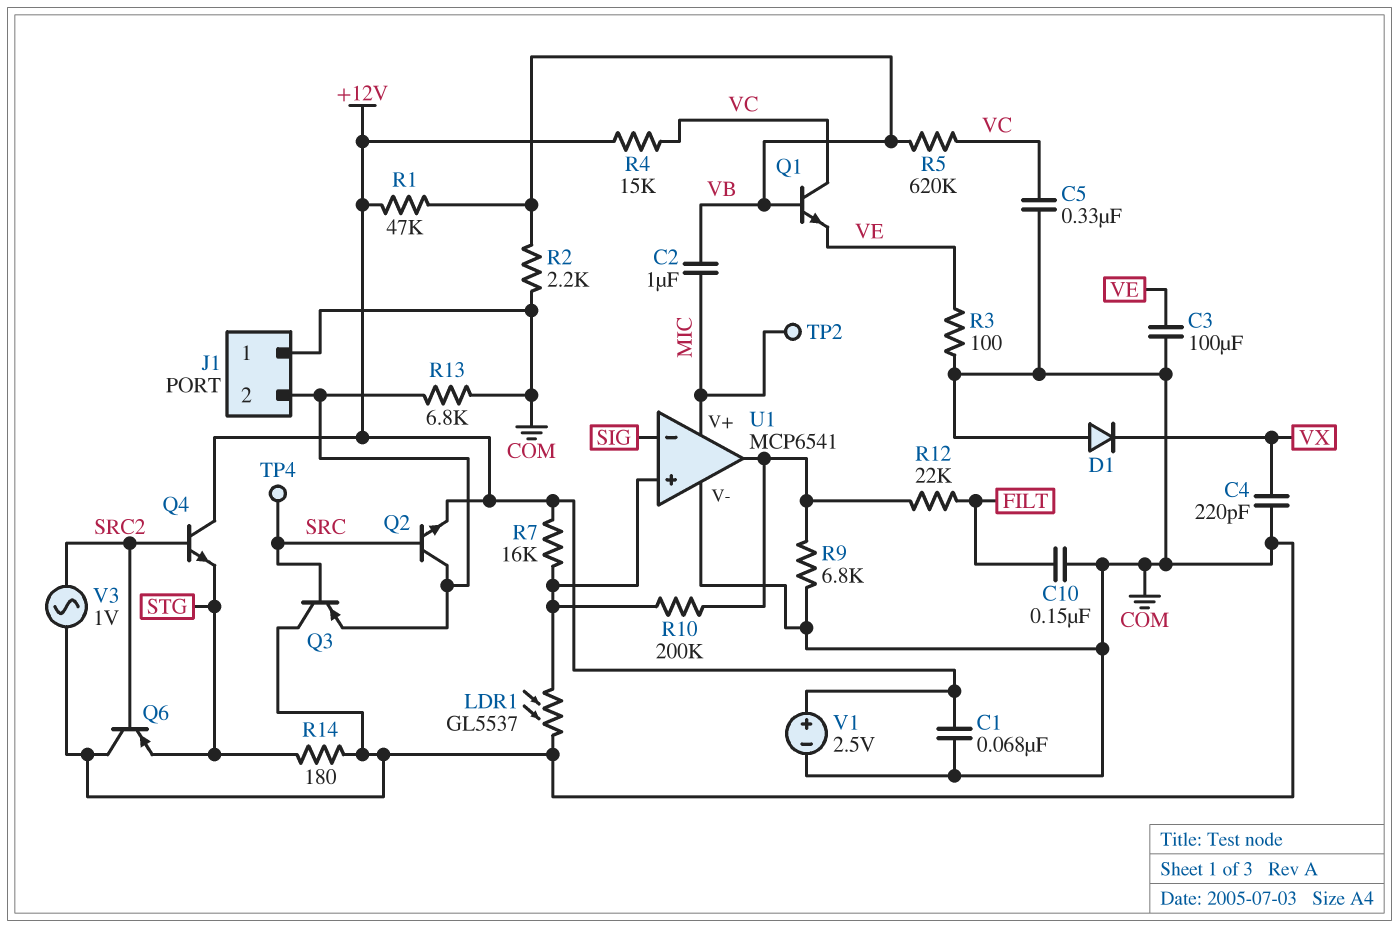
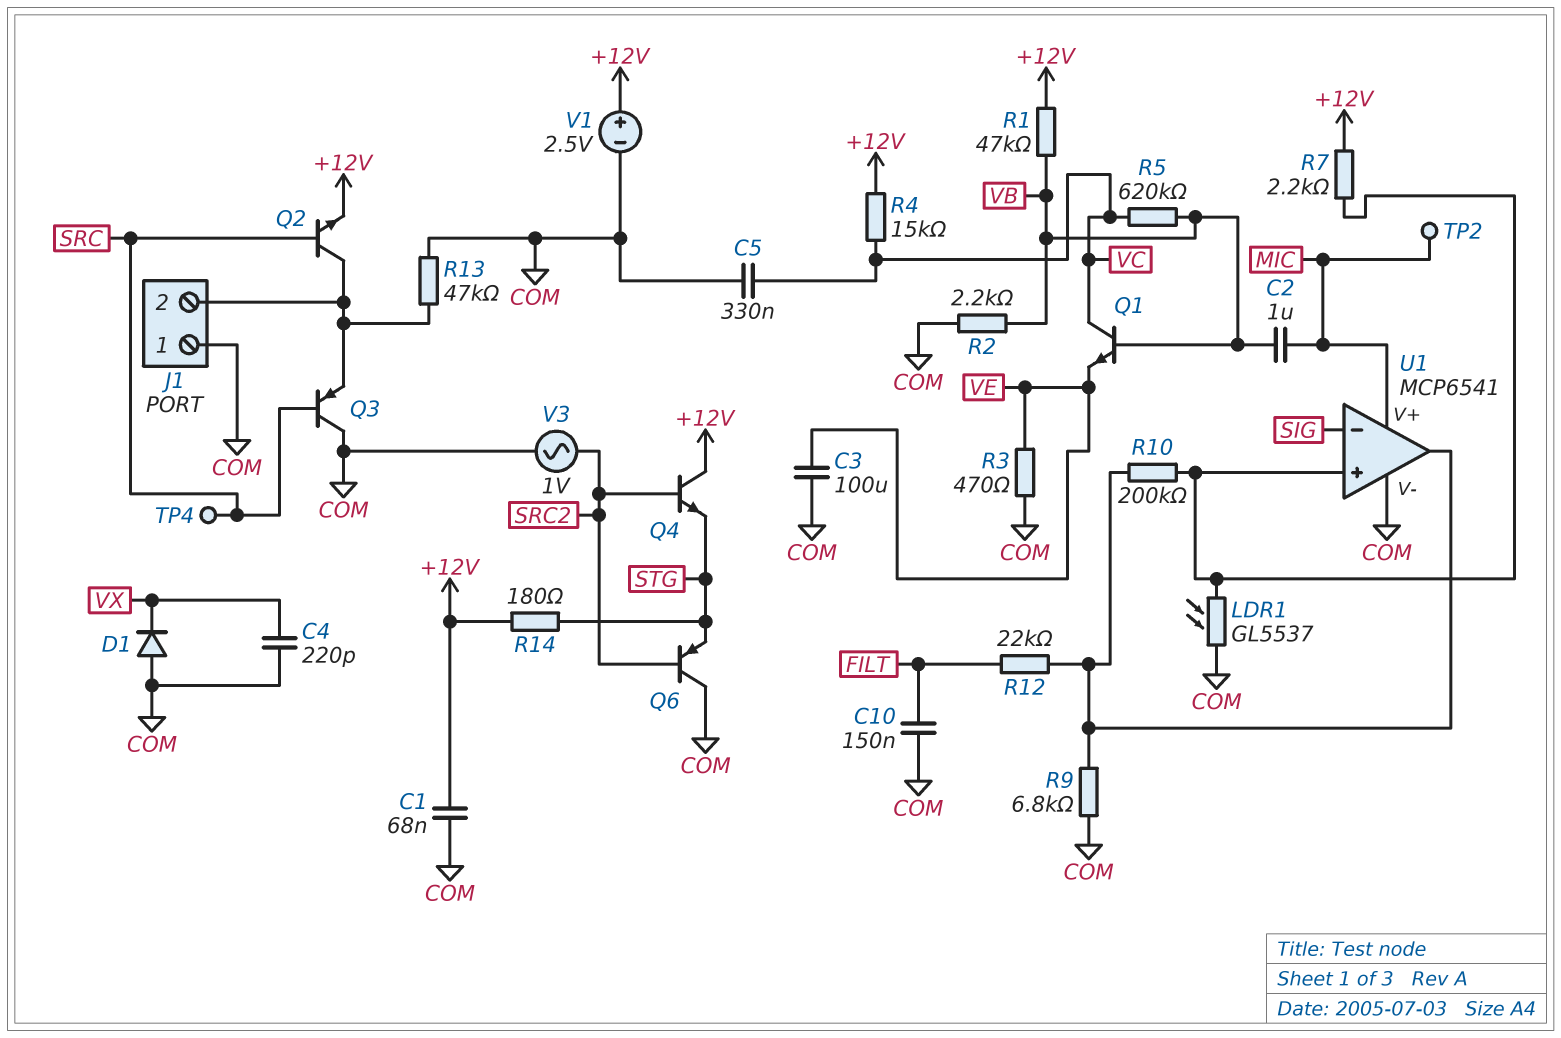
R3: 100 (COM, VE) -> 470 (COM, VE)
R7: 16k (+12V, U1/in+) -> 2.2k (+12V, U1/in+)
R13: 6.8k (COM, J1/2) -> 47k (COM, J1/2)
R14: 180 (COM, STG) -> 180 (+12V, STG)

